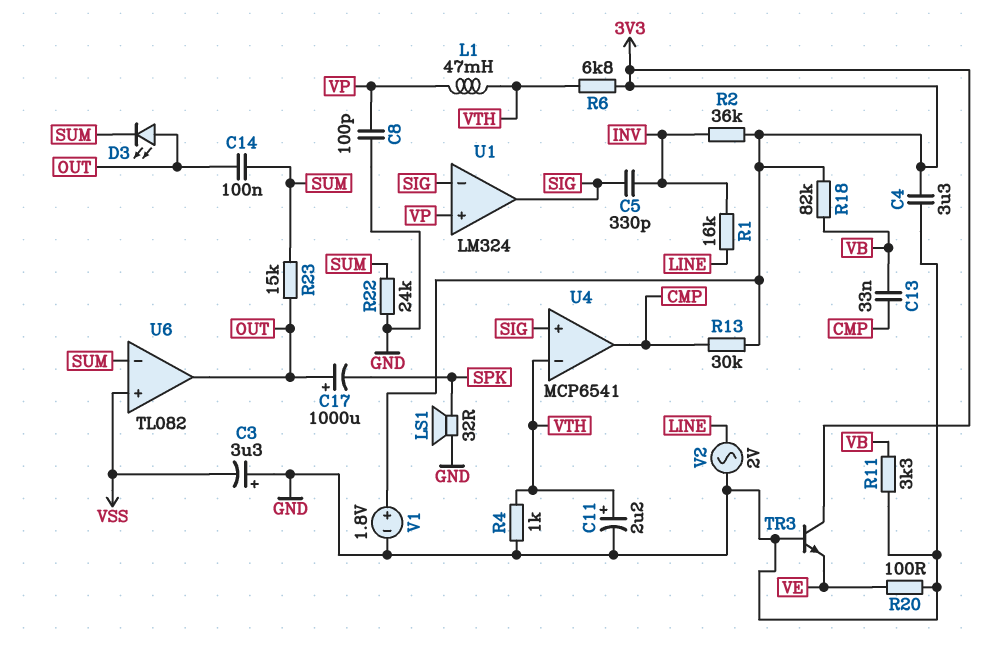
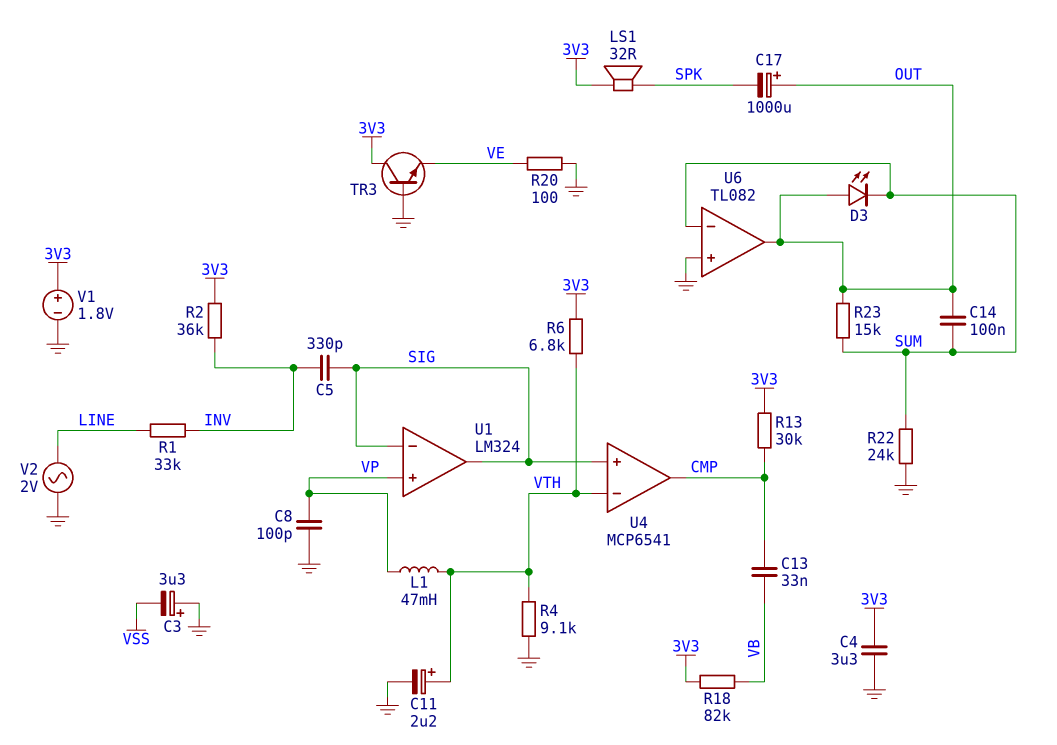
LS1: speaker 32R (GND, SPK) -> speaker 32R (3V3, SPK)
R1: 16k (INV, LINE) -> 33k (INV, LINE)
R4: 1k (GND, VTH) -> 9.1k (GND, VTH)
R11: 3.3k (GND, VB) -> none
U6 pin in+: VSS -> GND

